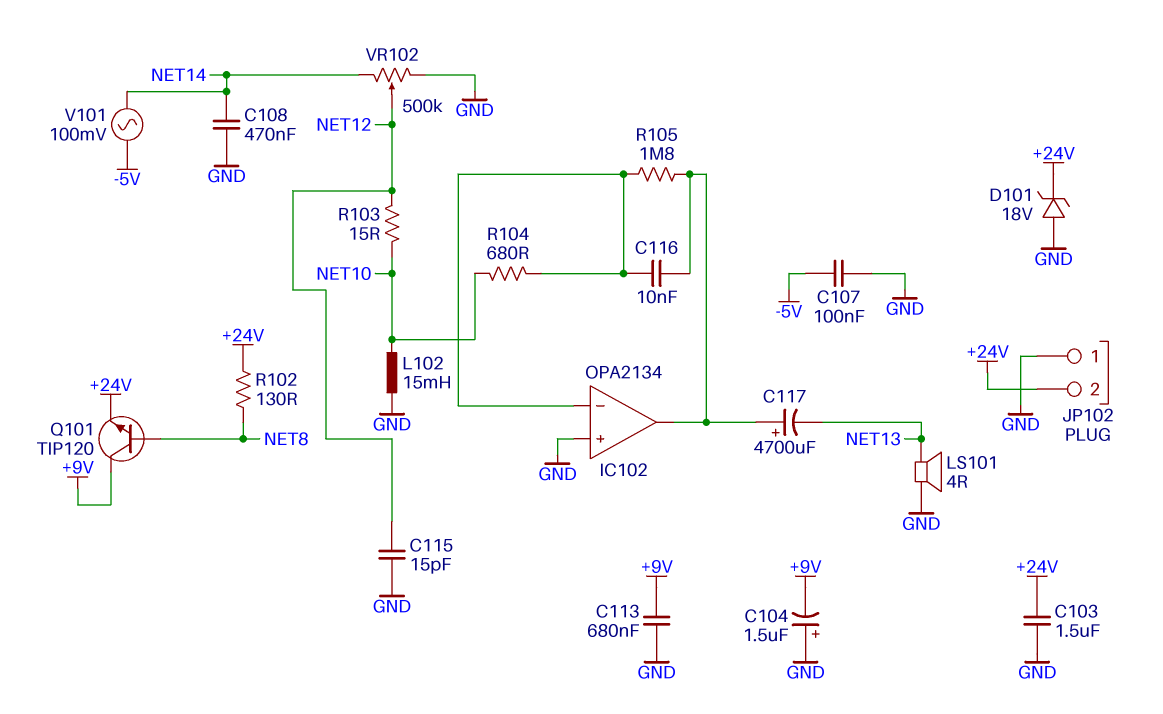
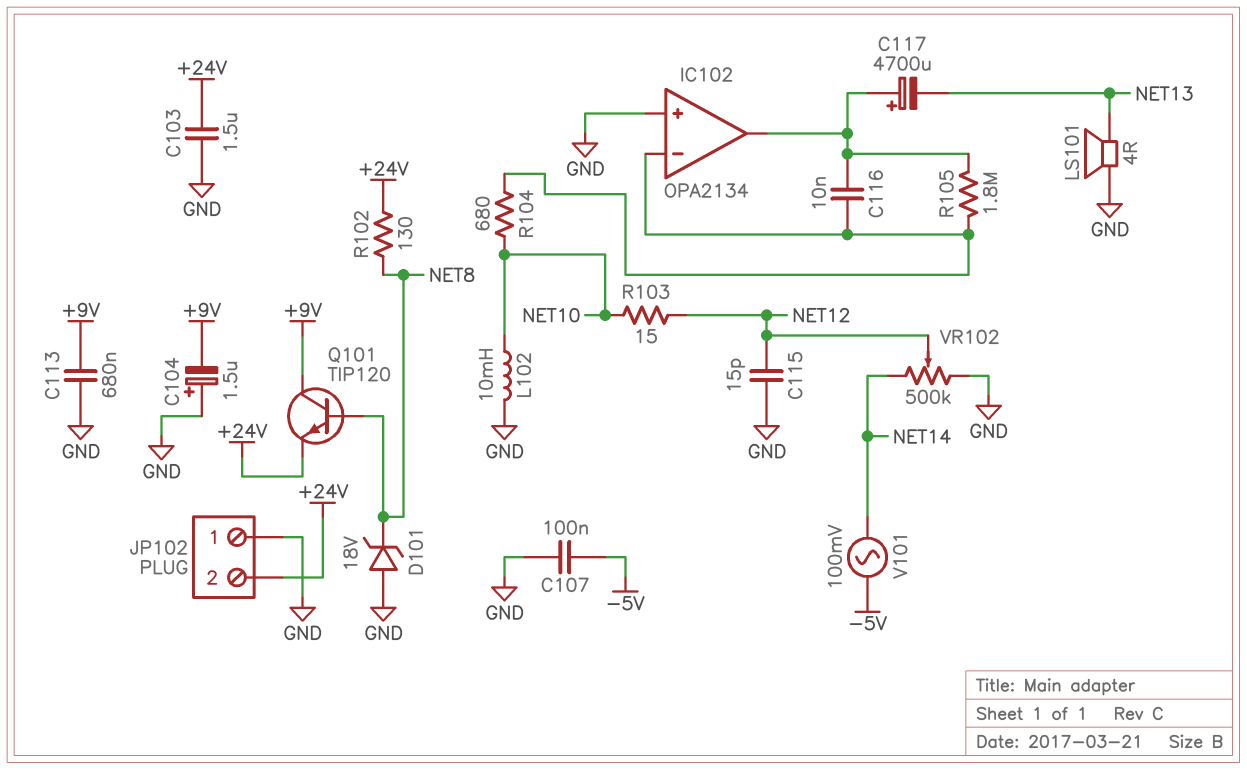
C108: 470nF (GND, NET14) -> none
D101: zener 18V (A GND, K +24V) -> zener 18V (A GND, K NET8)
L102: 15mH (GND, NET10) -> 10mH (GND, NET10)

